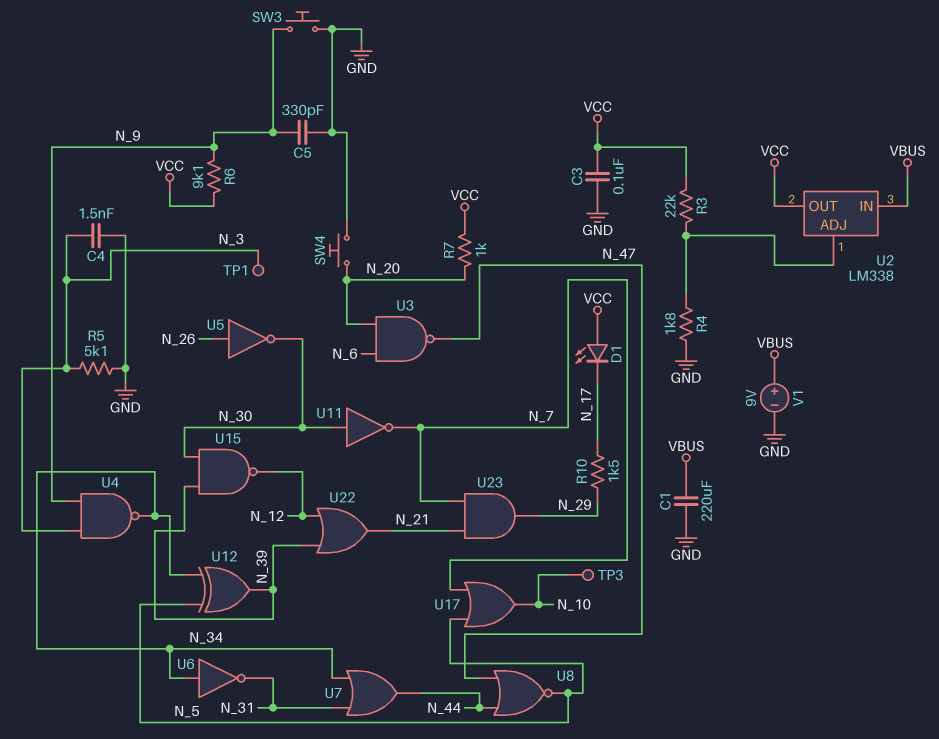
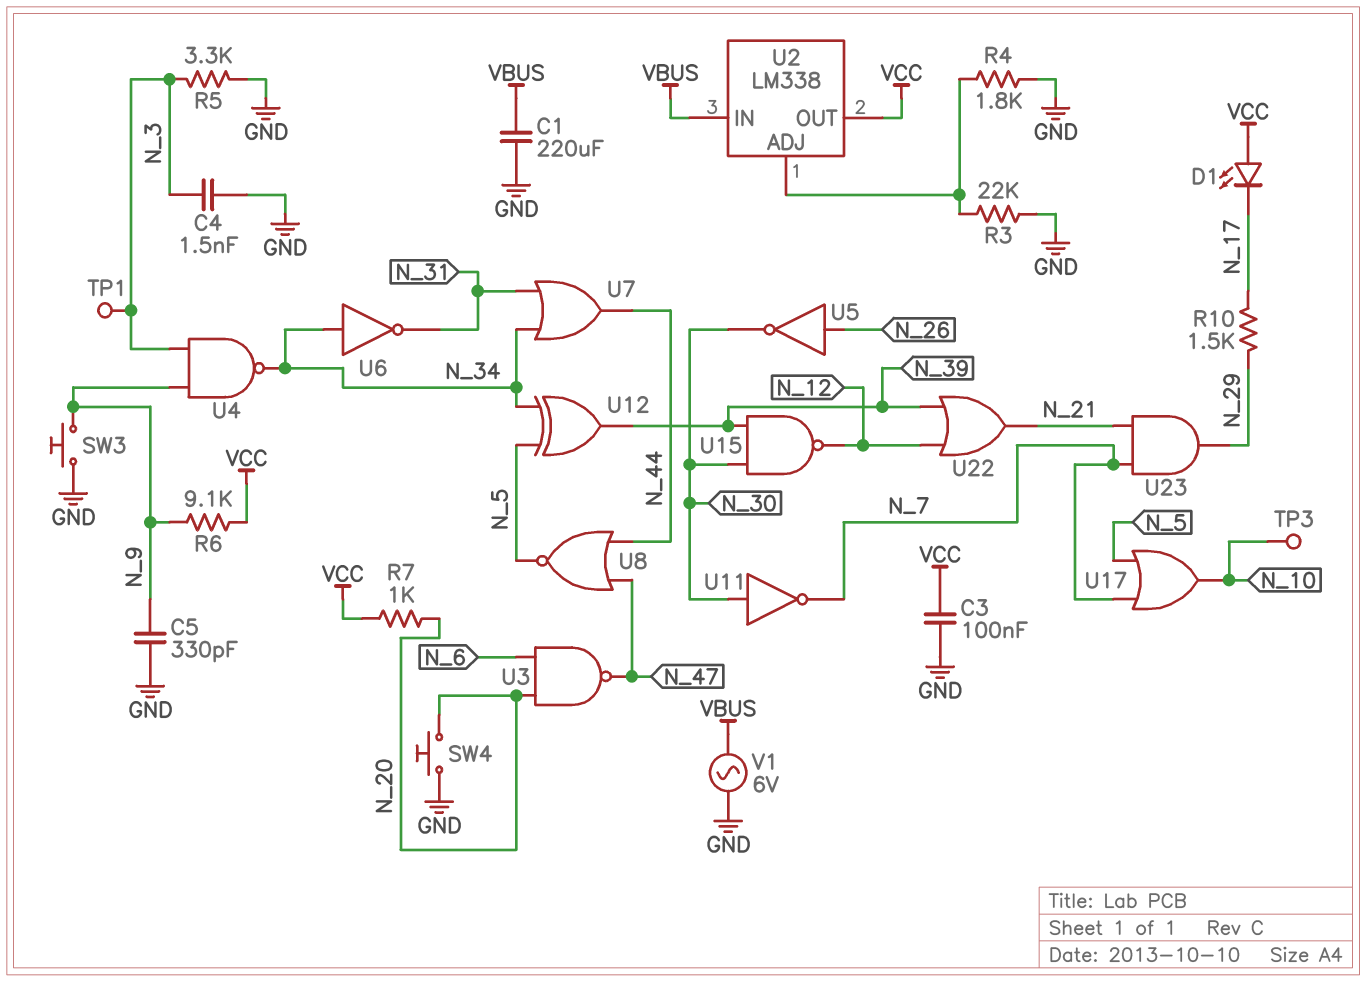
R3: 22k (U2/ADJ, VCC) -> 22k (GND, U2/ADJ)
R5: 5.1k (GND, N_3) -> 3.3k (GND, N_3)
V1: 9V (plus VBUS, minus GND) -> AC 6V (GND, VBUS)

